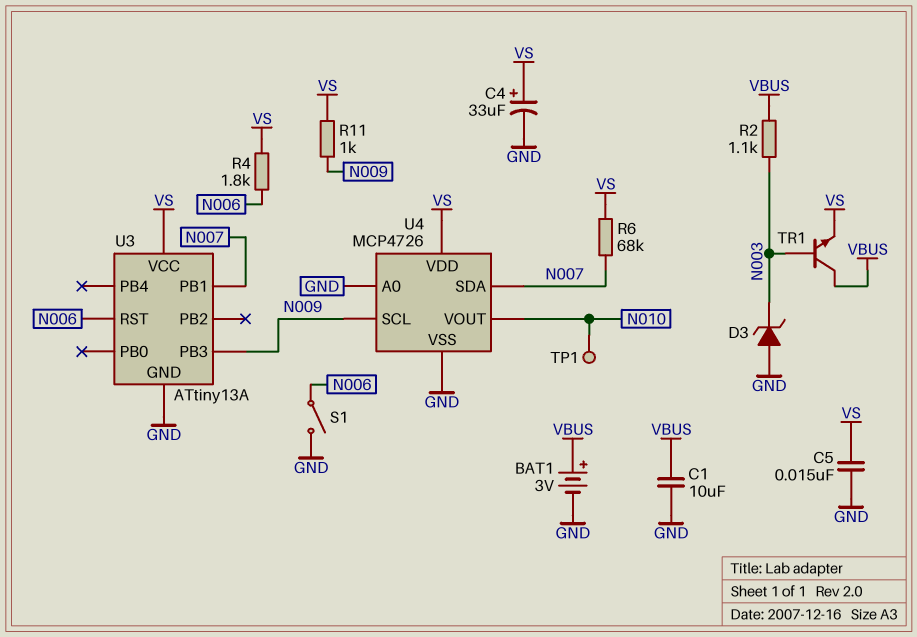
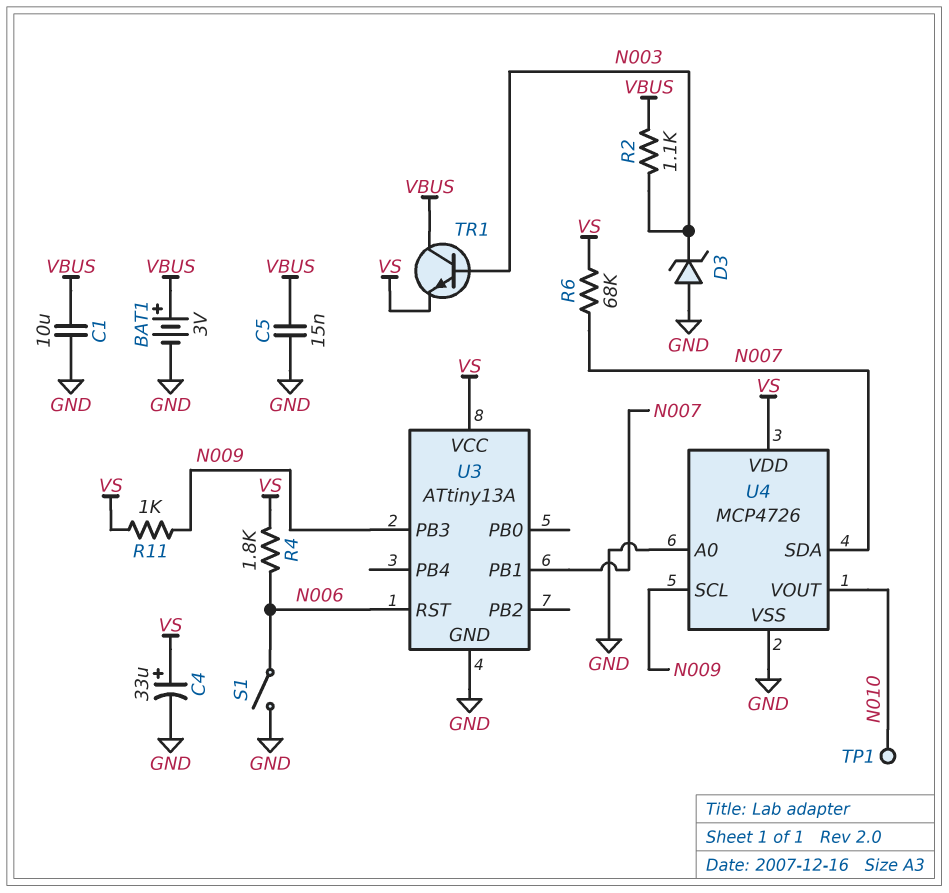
C5: 15nF (GND, VS) -> 15nF (GND, VBUS)

